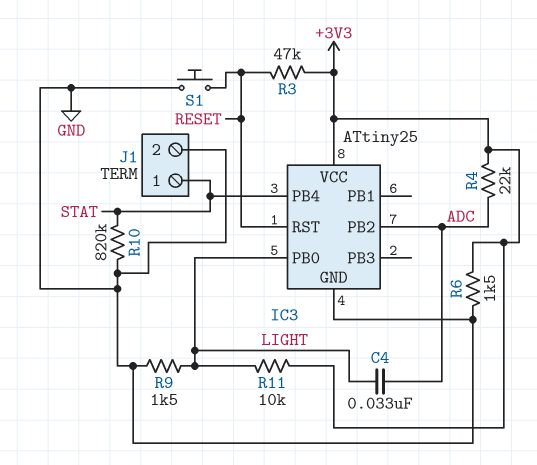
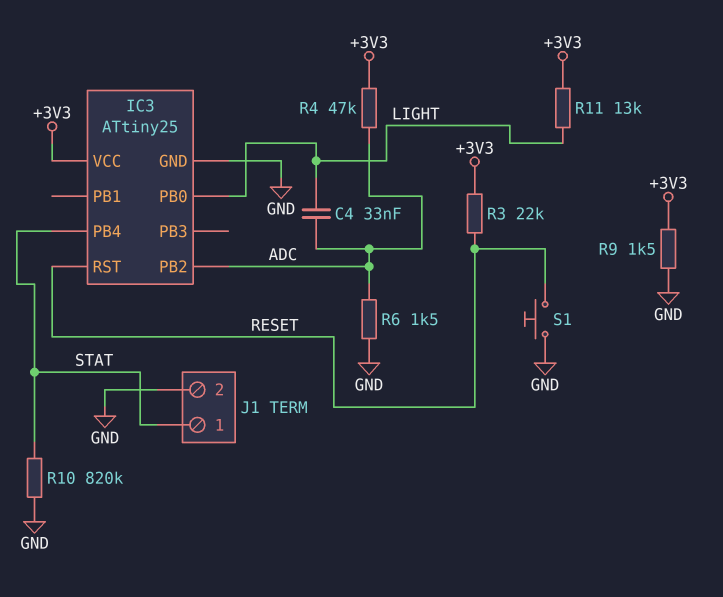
R3: 47k (+3V3, RESET) -> 22k (+3V3, RESET)
R4: 22k (+3V3, ADC) -> 47k (+3V3, ADC)
R6: 1.5k (+3V3, GND) -> 1.5k (ADC, GND)
R9: 1.5k (GND, LIGHT) -> 1.5k (+3V3, GND)
R11: 10k (+3V3, LIGHT) -> 13k (+3V3, LIGHT)

